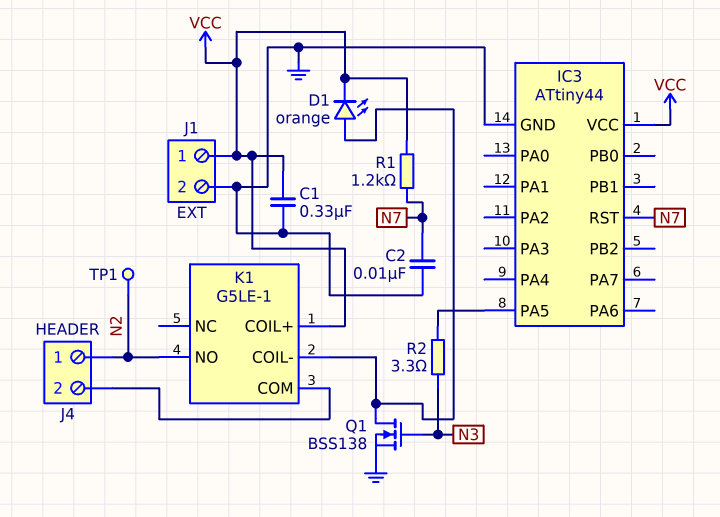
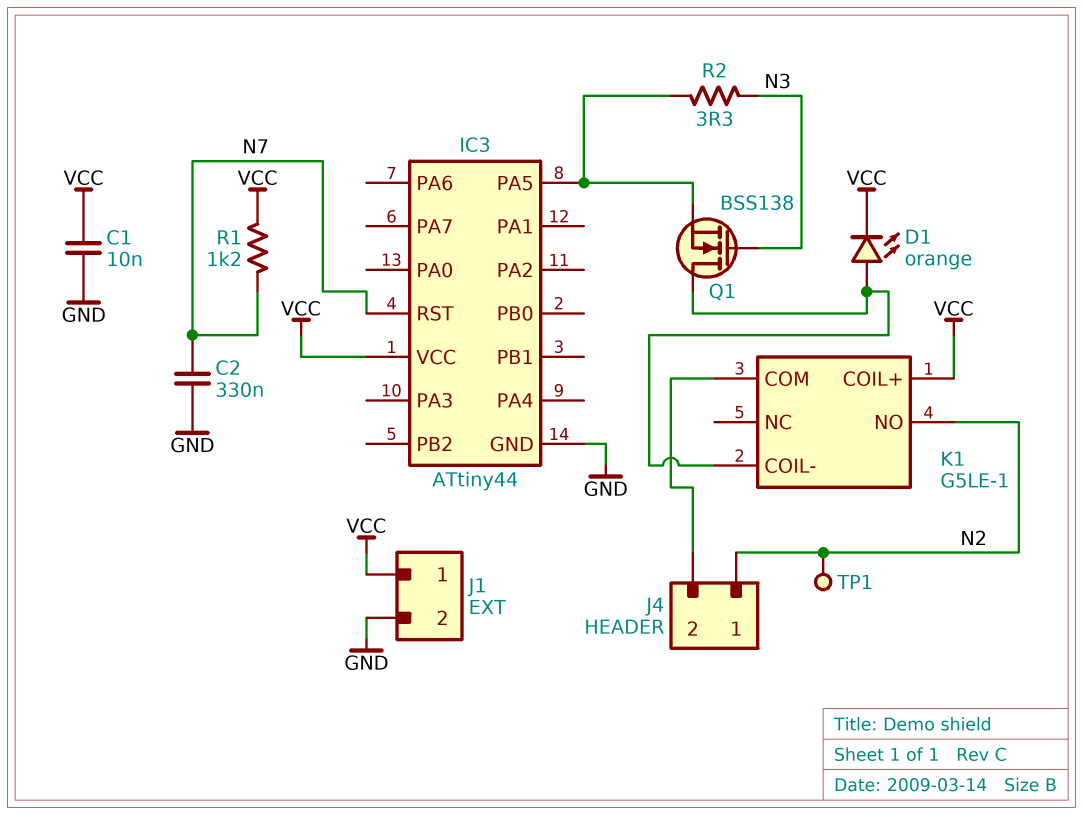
C1: 330nF (GND, VCC) -> 10nF (GND, VCC)
C2: 10nF (GND, N7) -> 330nF (GND, N7)
Q1: NMOS BSS138 (G N3, D K1/COIL-, S GND) -> NMOS BSS138 (G N3, D K1/COIL-, S IC3/PA5)

